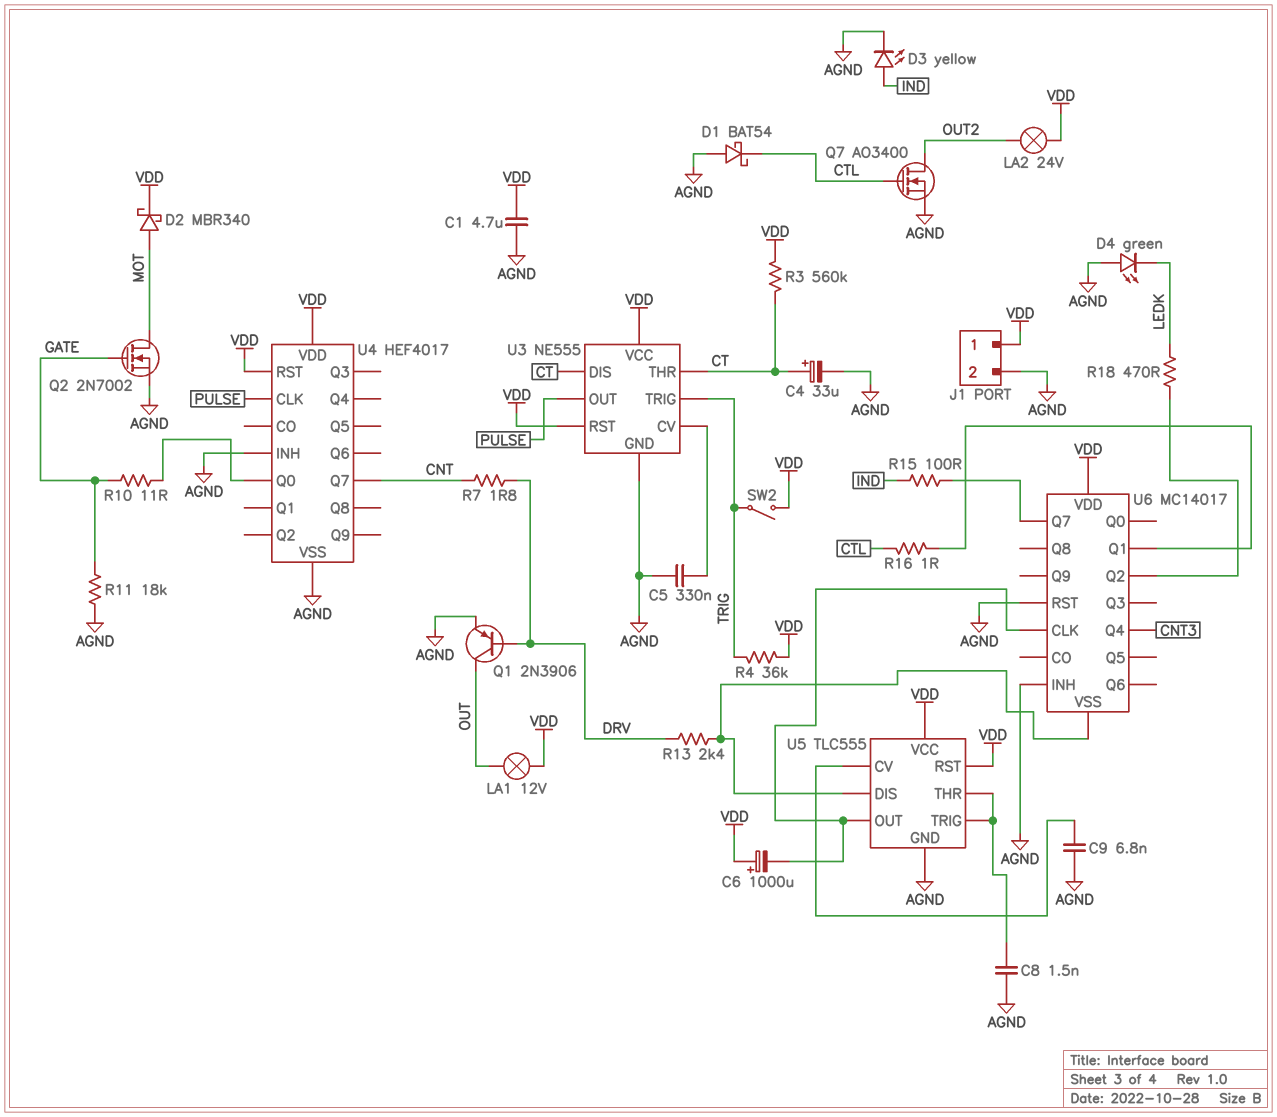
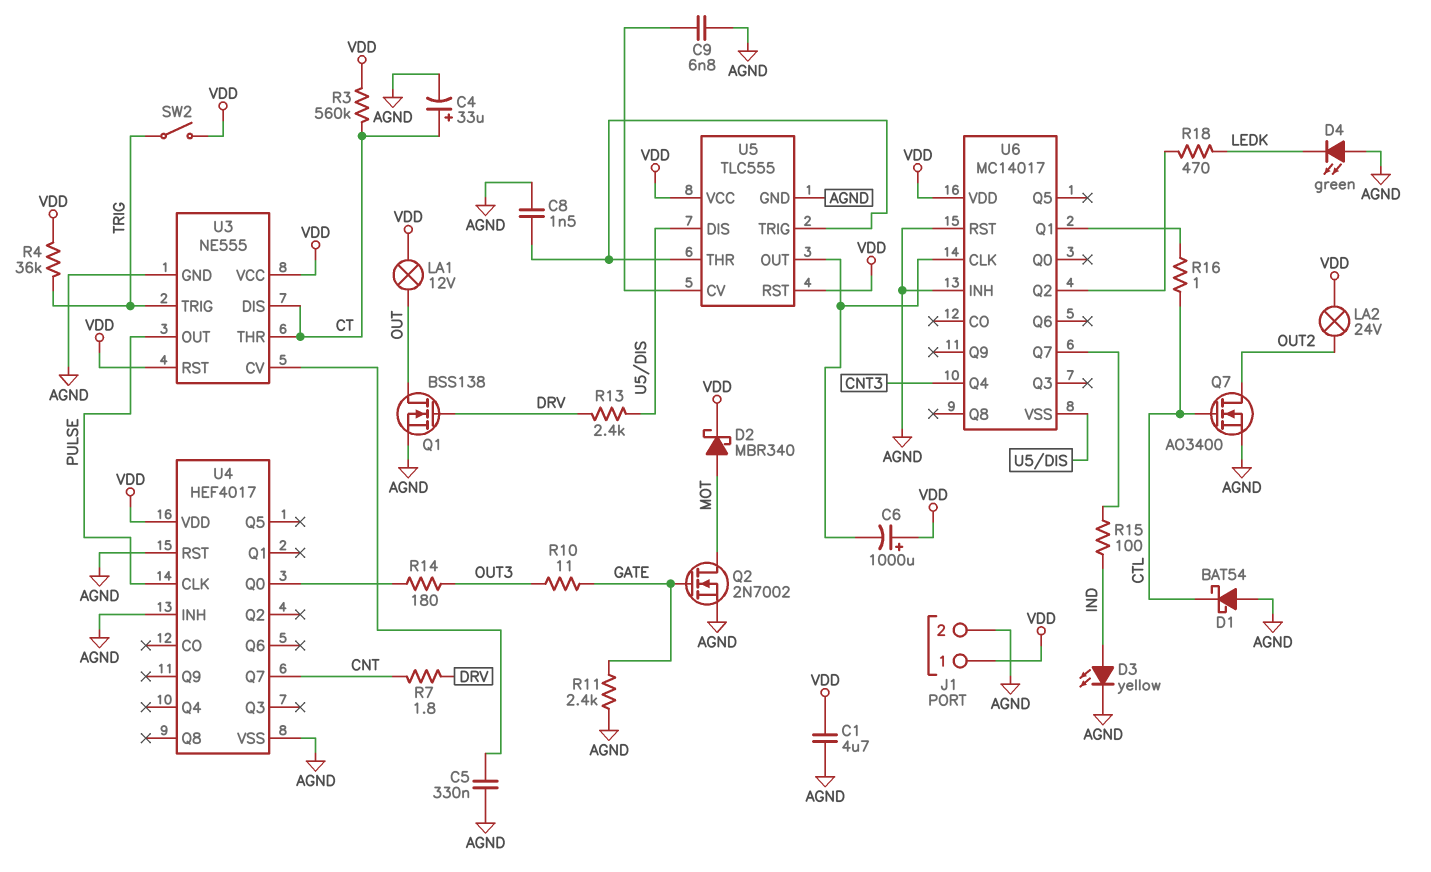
Q1: PNP 2N3906 (B DRV, C OUT, E AGND) -> NMOS BSS138 (G DRV, D OUT, S AGND)
R10: 11 (GATE, U4/Q0) -> 11 (GATE, OUT3)
R11: 18k (AGND, GATE) -> 2.4k (AGND, GATE)
R14: none -> 180 (OUT3, U4/Q0)
U4 pin RST: VDD -> AGND

